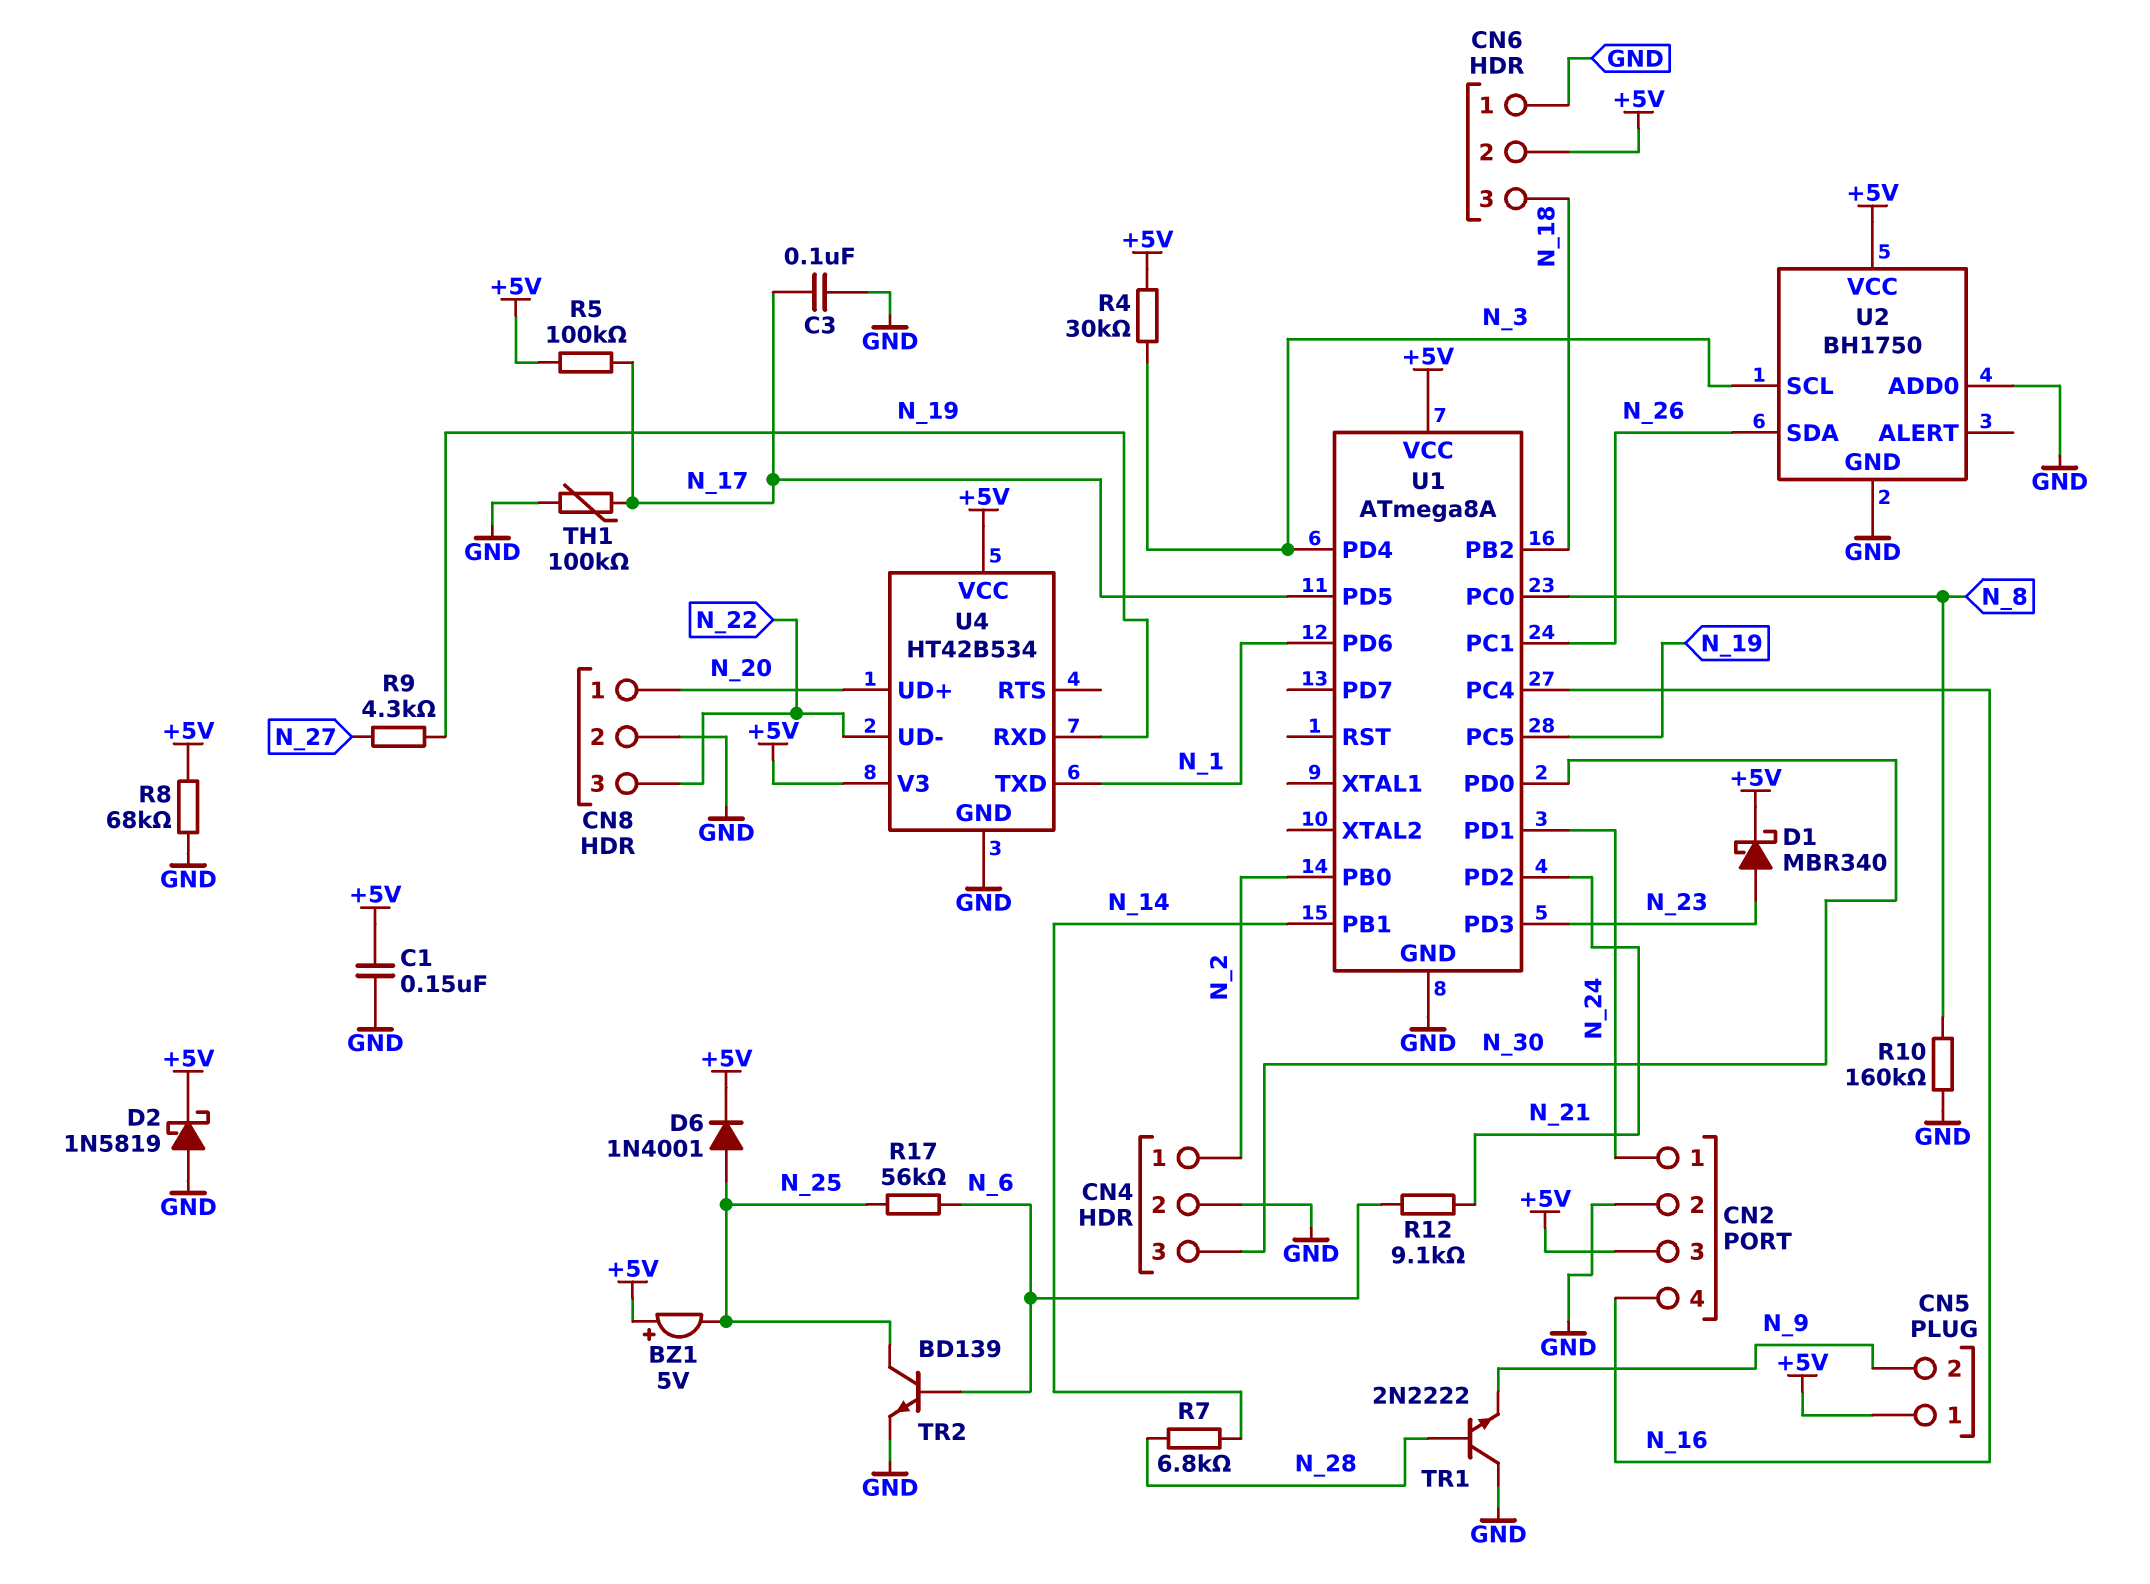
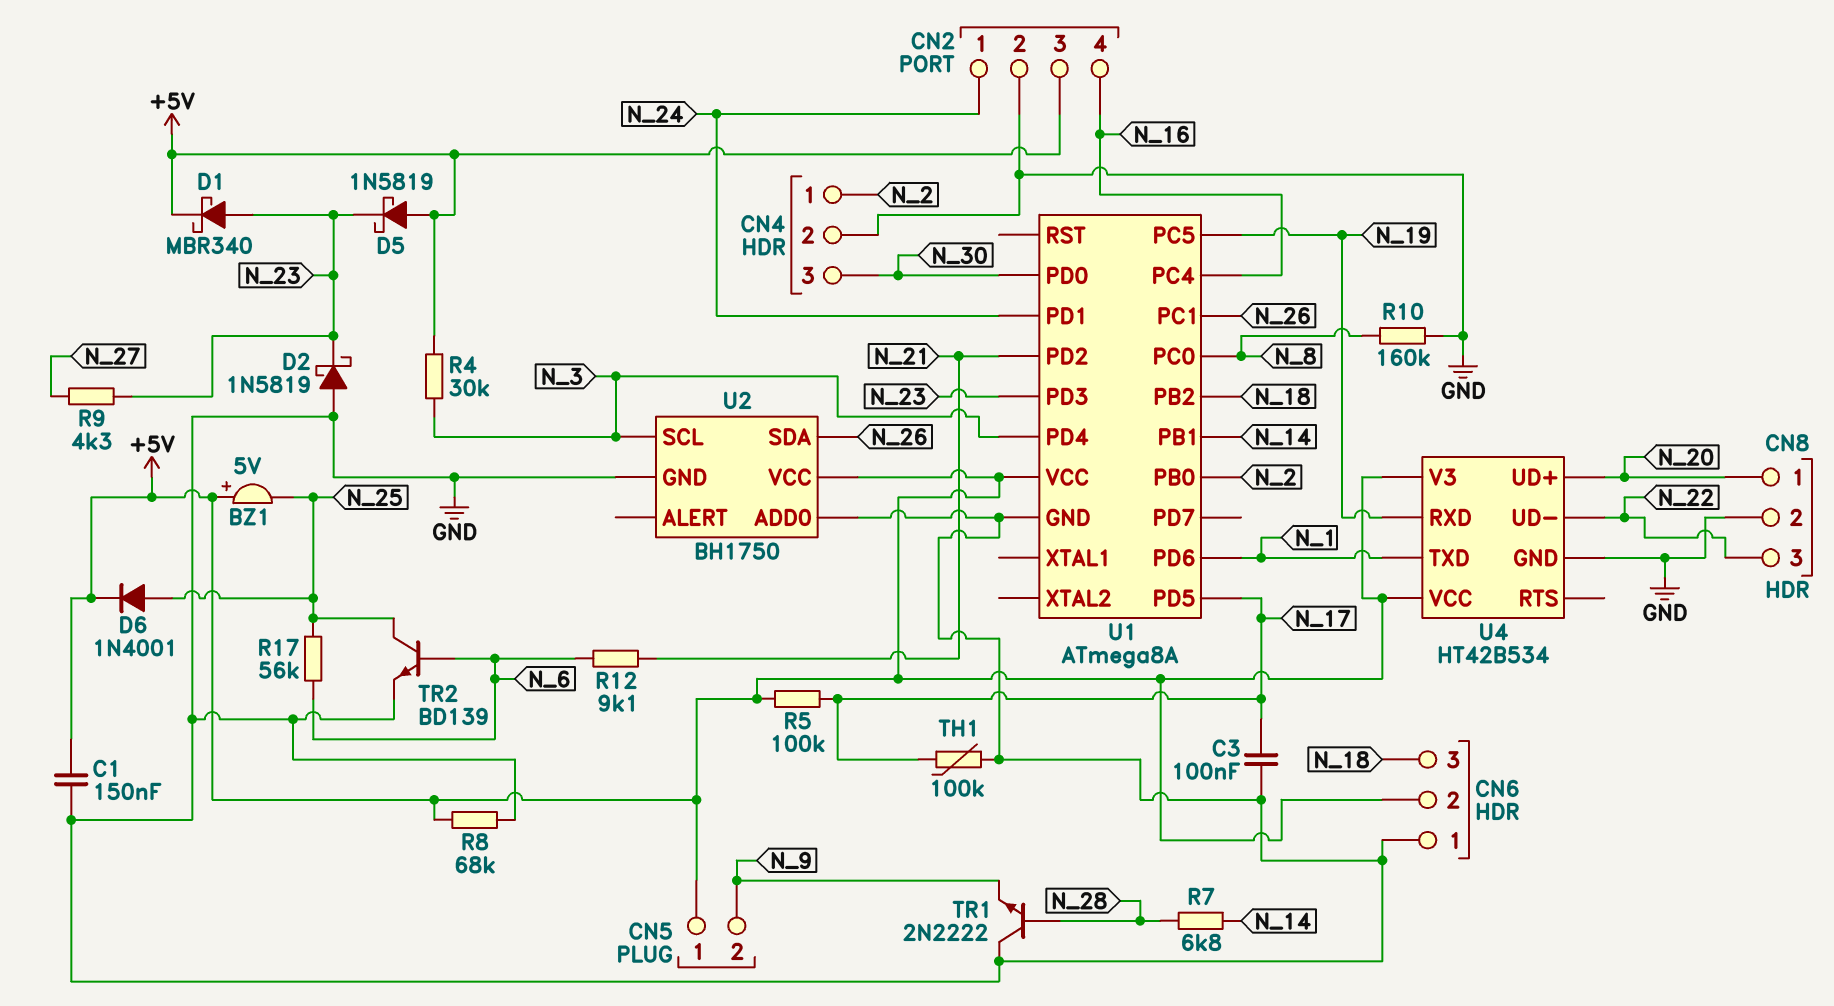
D2: schottky 1N5819 (A GND, K +5V) -> schottky 1N5819 (A GND, K N_23)
D5: none -> schottky 1N5819 (A +5V, K N_23)
R9: 4.3k (N_19, N_27) -> 4.3k (N_23, N_27)

